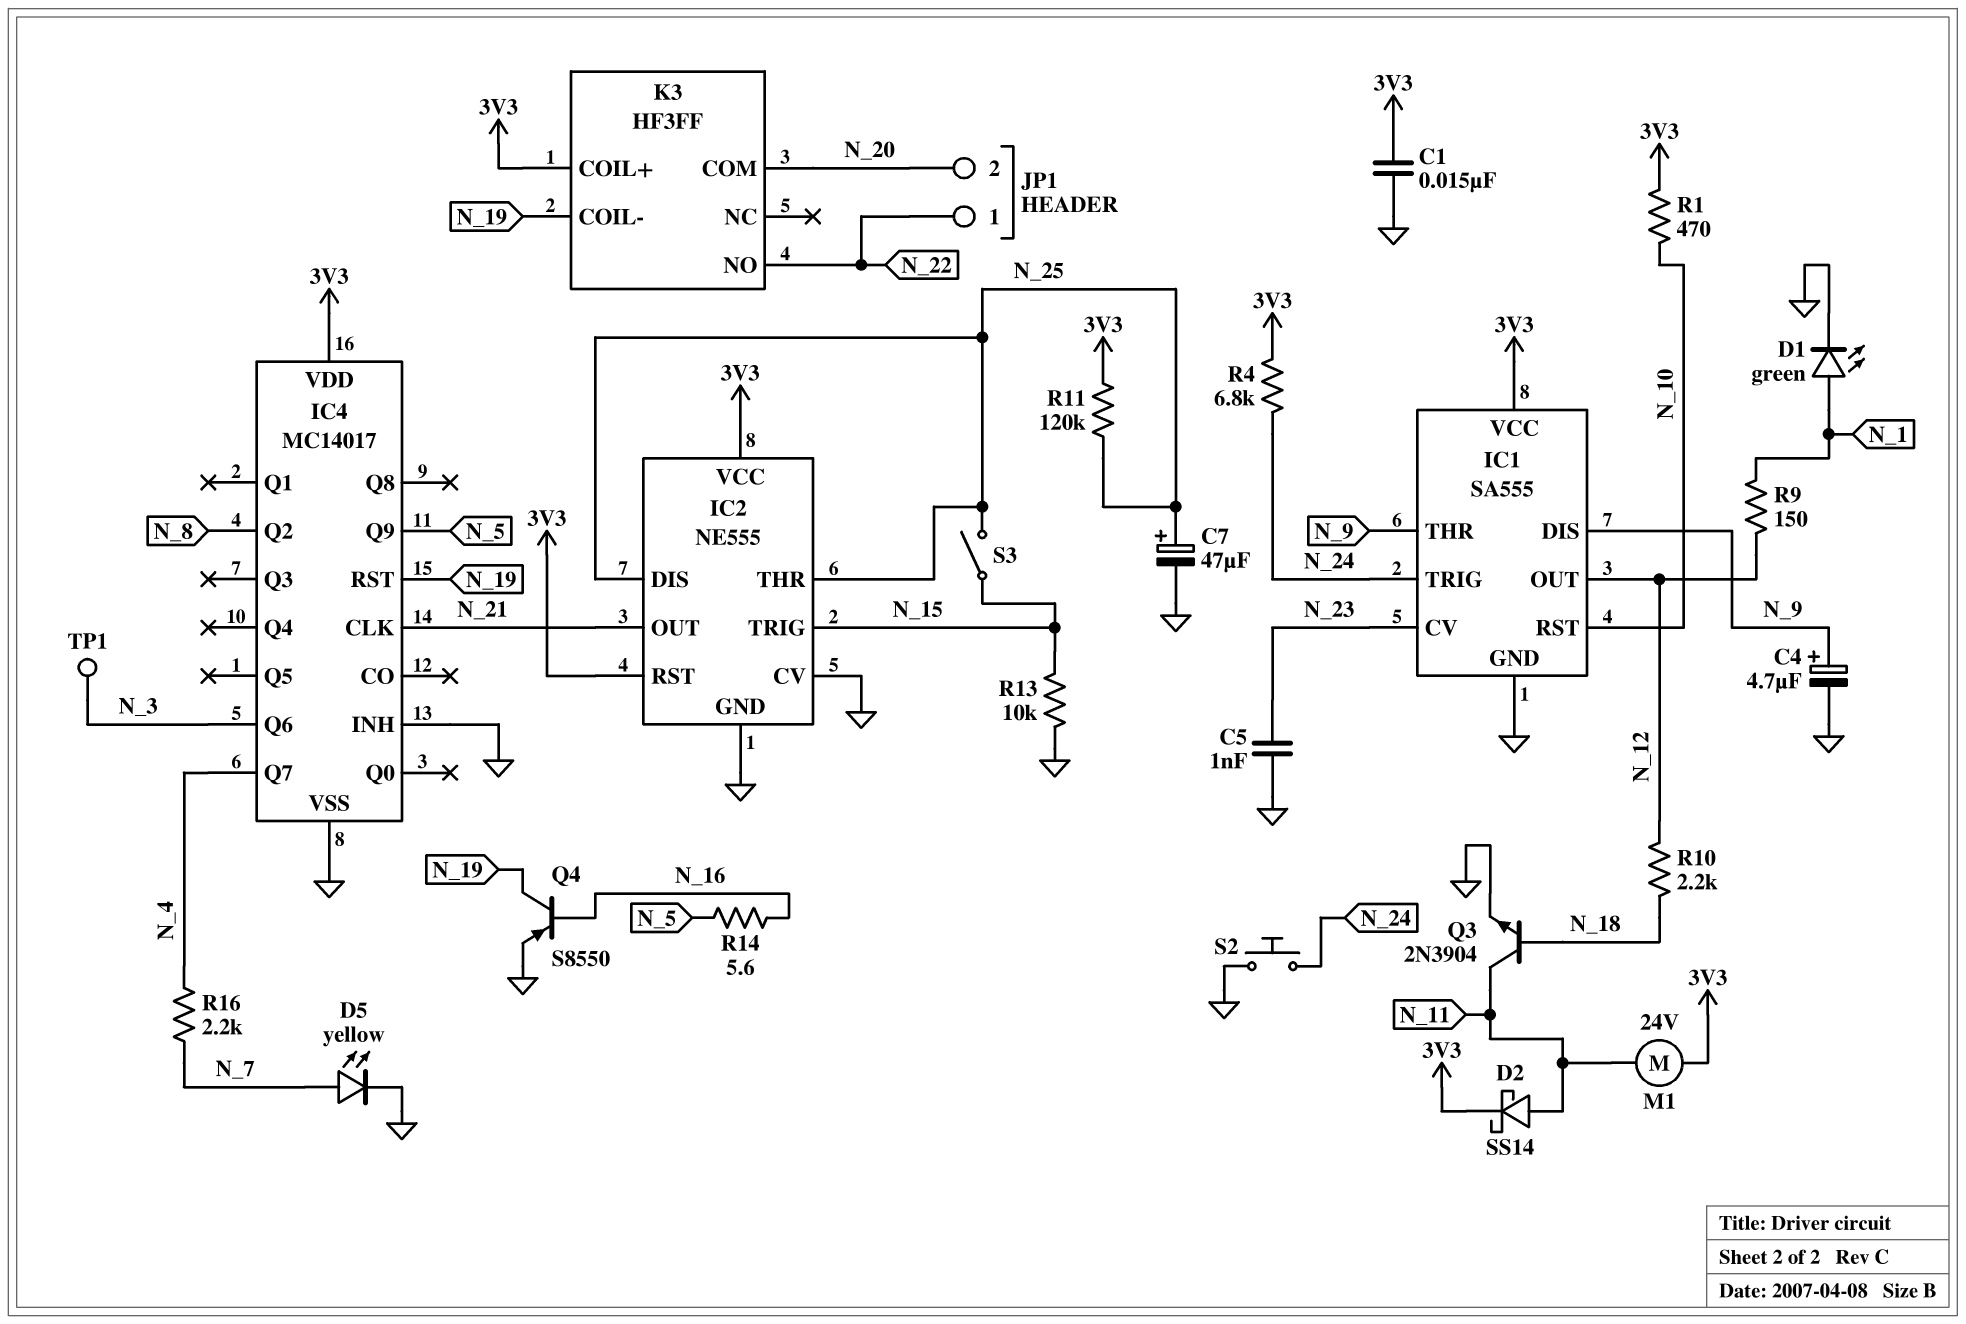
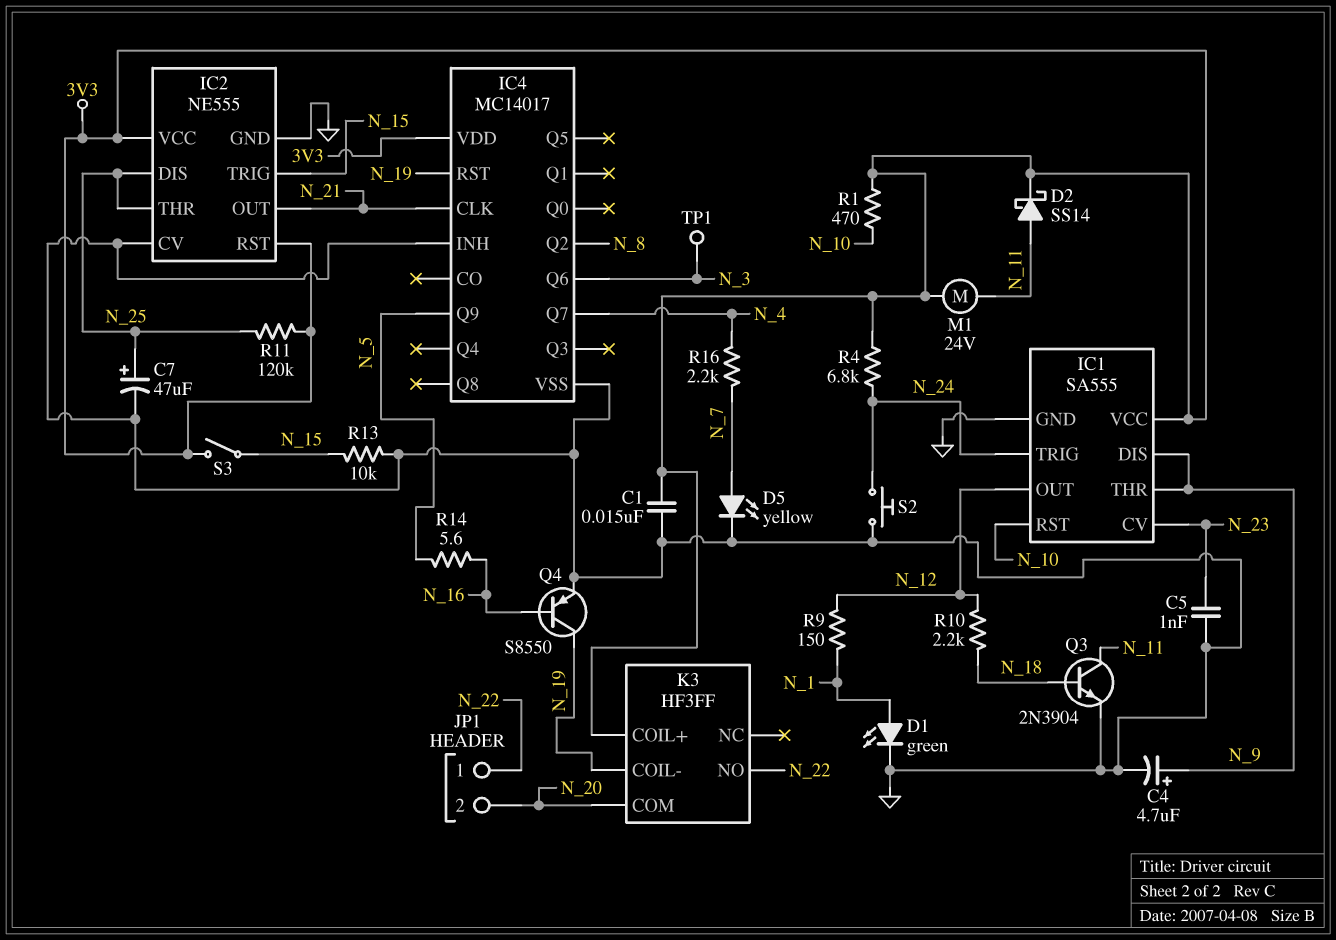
S3: switch (N_15, N_25) -> switch (3V3, N_15)

